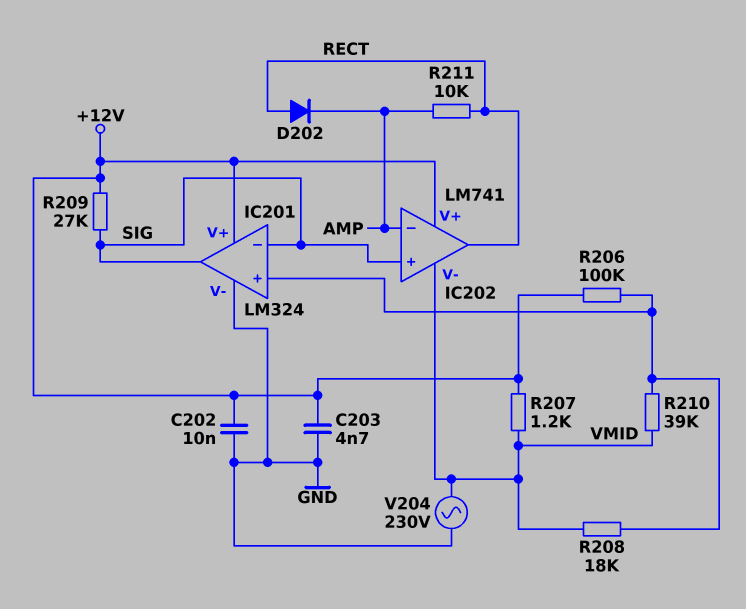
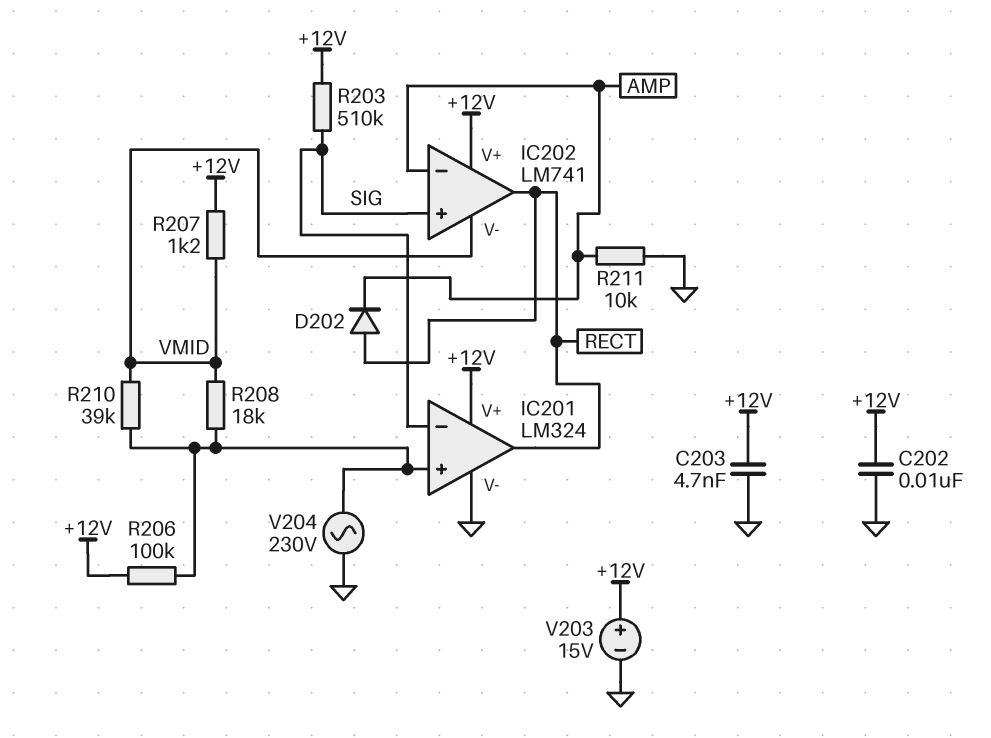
IC201 pin out: SIG -> RECT
R203: none -> 510k (+12V, SIG)
R209: 27k (+12V, SIG) -> none
R211: 10k (AMP, RECT) -> 10k (AMP, GND)
V203: none -> 15V (plus +12V, minus GND)
V204: AC 230V (GND, VMID) -> AC 230V (GND, IC201/in+)

